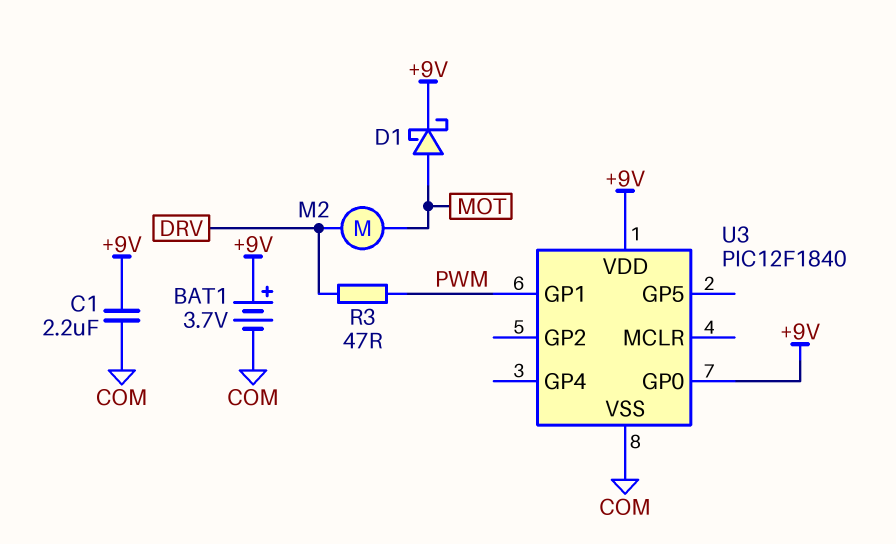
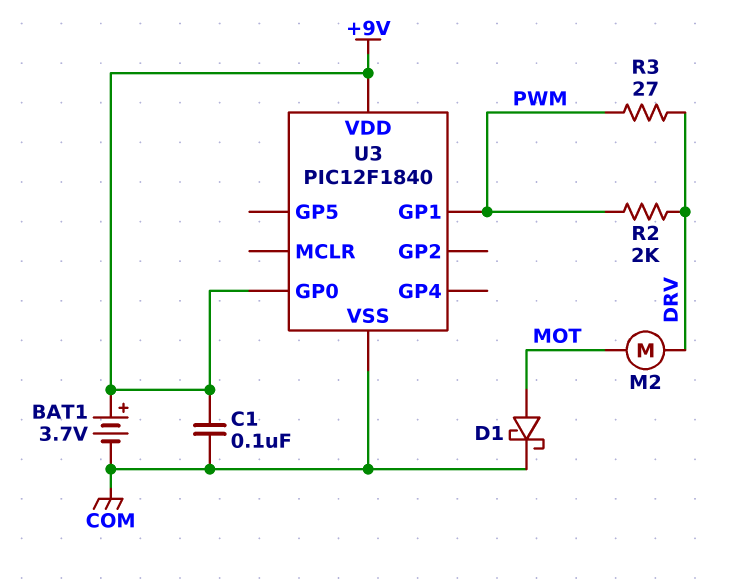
C1: 2.2uF (+9V, COM) -> 100nF (+9V, COM)
D1: schottky (A MOT, K +9V) -> schottky (A MOT, K COM)
R2: none -> 2k (DRV, PWM)
R3: 47 (DRV, PWM) -> 27 (DRV, PWM)

